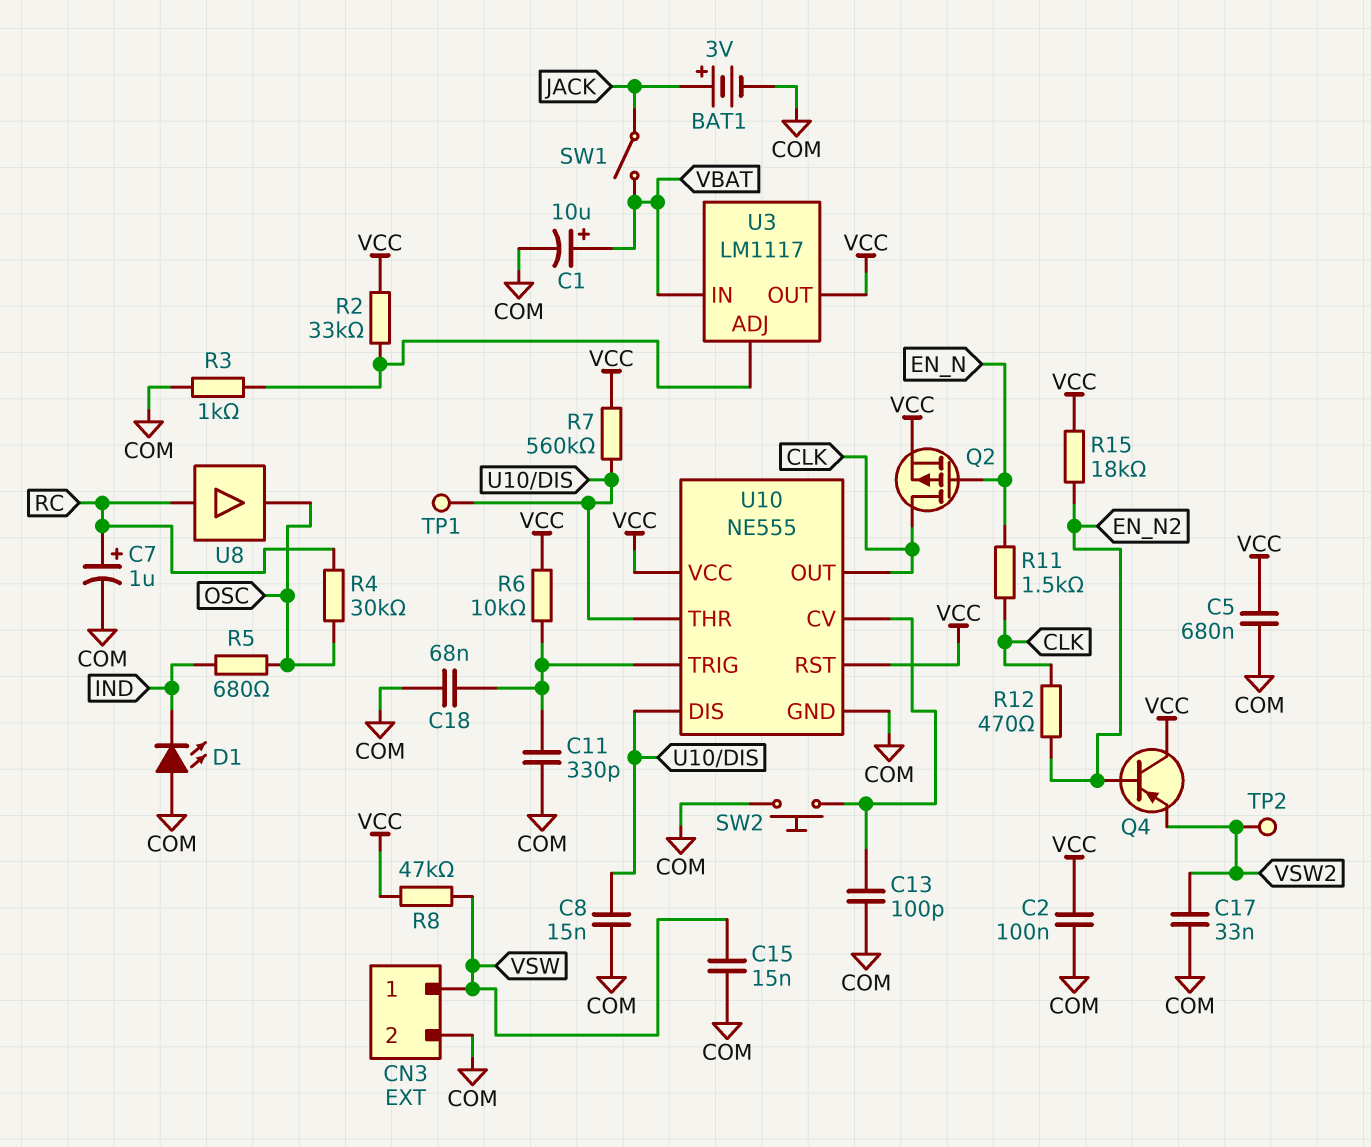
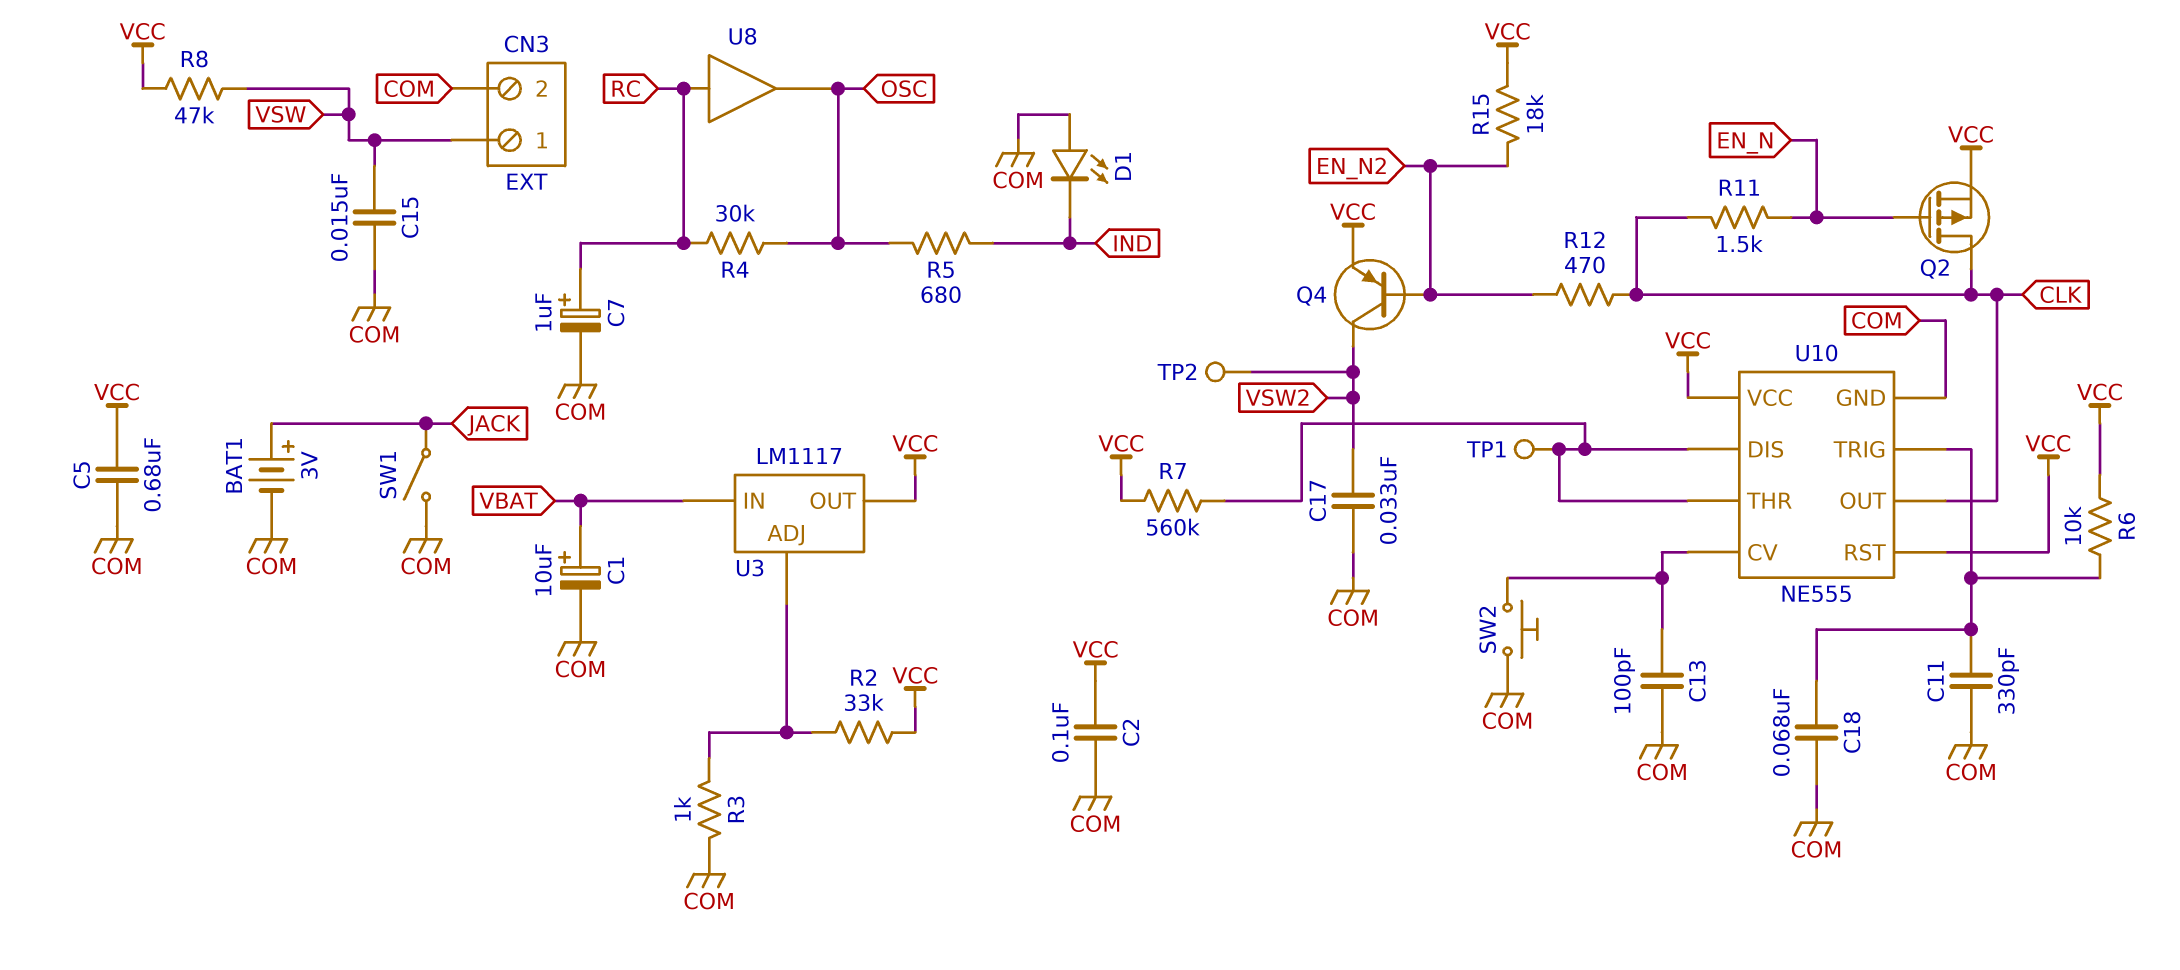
C8: 15nF (COM, U10/DIS) -> none
Q4: PNP (B EN_N2, C VCC, E VSW2) -> PNP (B EN_N2, C VSW2, E VCC)
SW1: switch (JACK, VBAT) -> switch (COM, JACK)

